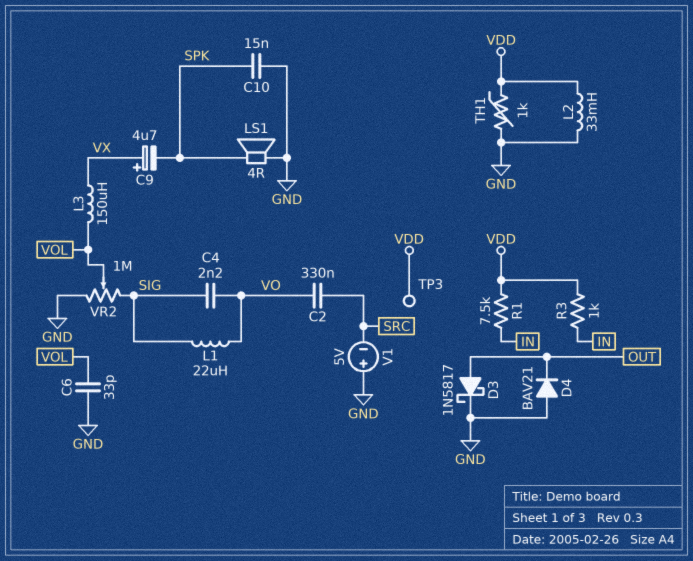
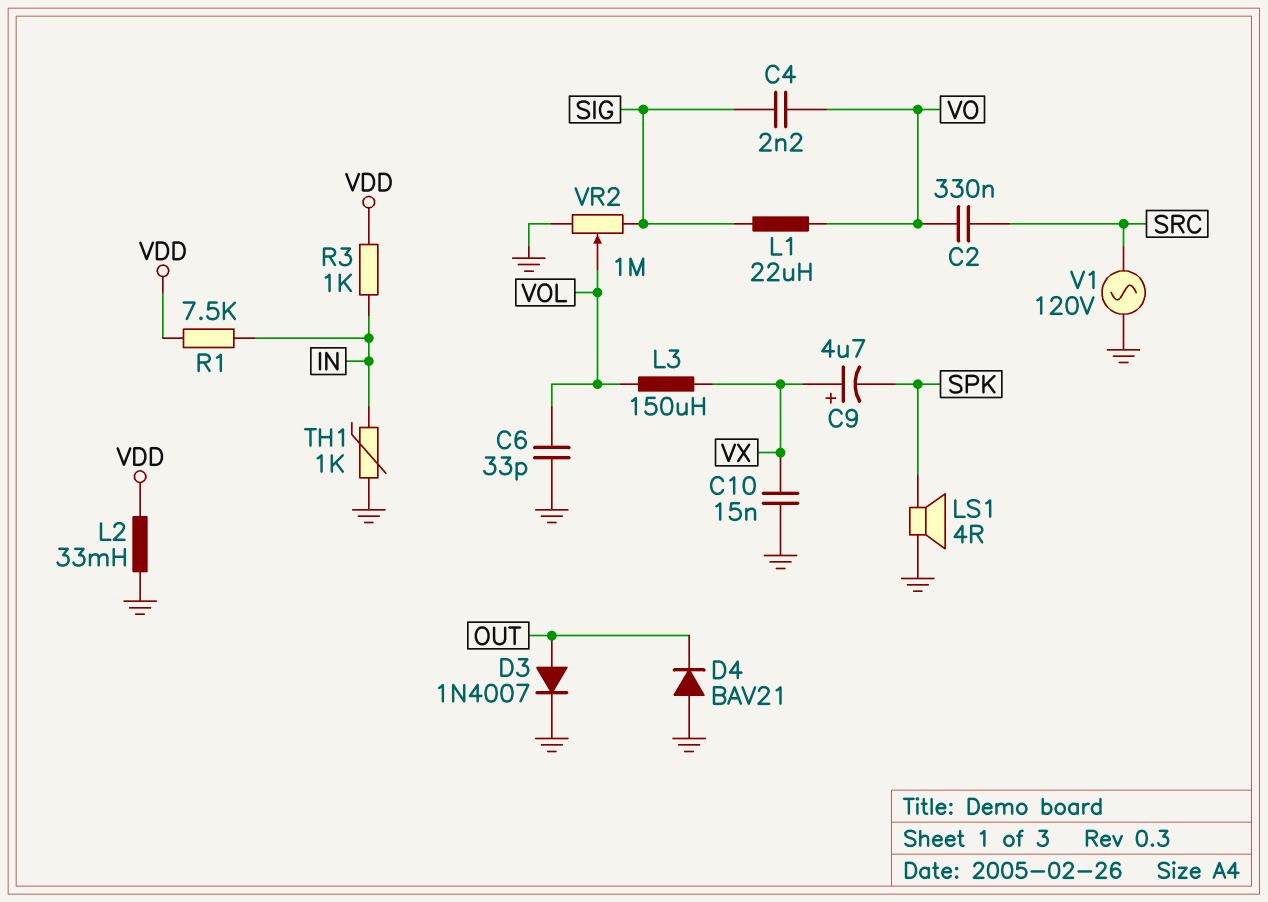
C10: 15nF (GND, SPK) -> 15nF (GND, VX)
D3: schottky 1N5817 (A OUT, K GND) -> diode 1N4007 (A OUT, K GND)
TH1: 1k (GND, VDD) -> 1k (GND, IN)
TP3: test point (VDD) -> none
V1: 5V (plus GND, minus SRC) -> AC 120V (GND, SRC)

